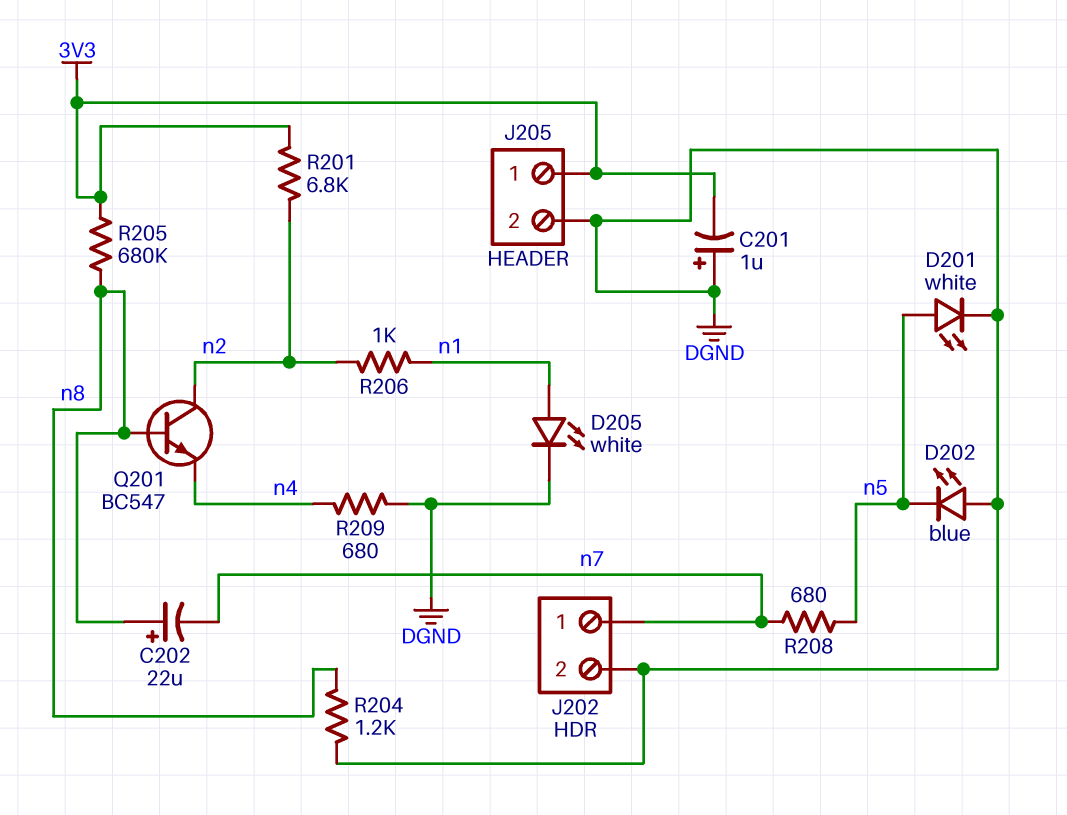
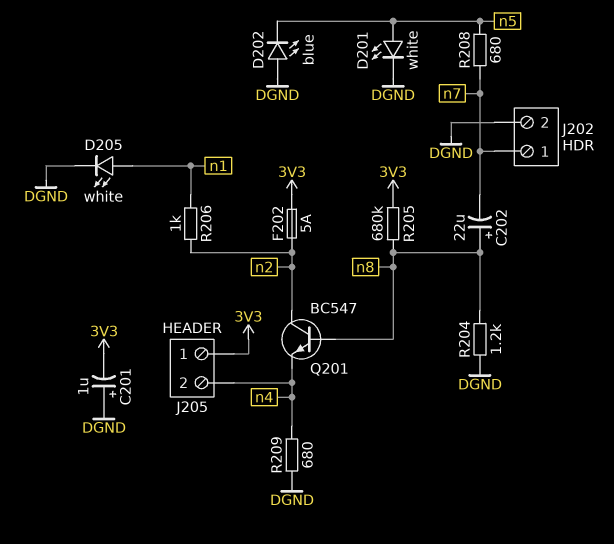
F202: none -> 5A (3V3, n2)
J205 pin 2: DGND -> n4
R201: 6.8k (3V3, n2) -> none

